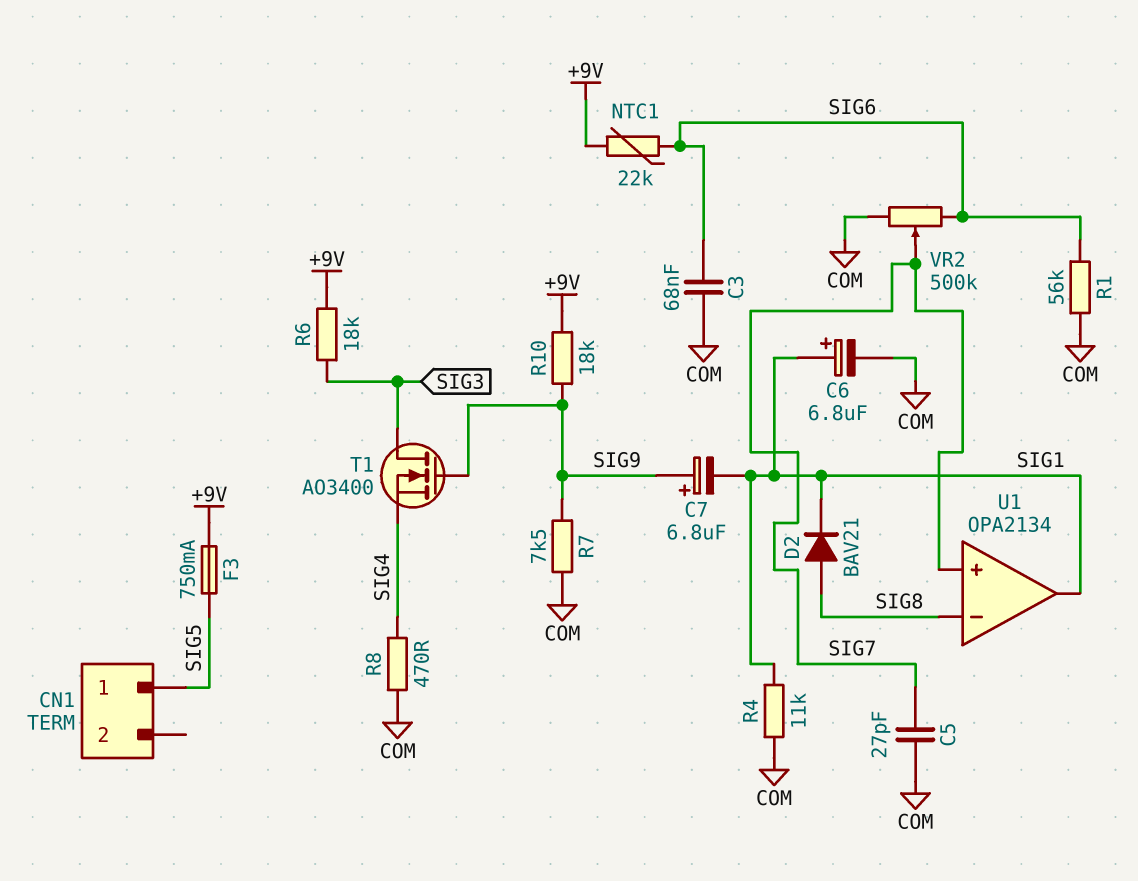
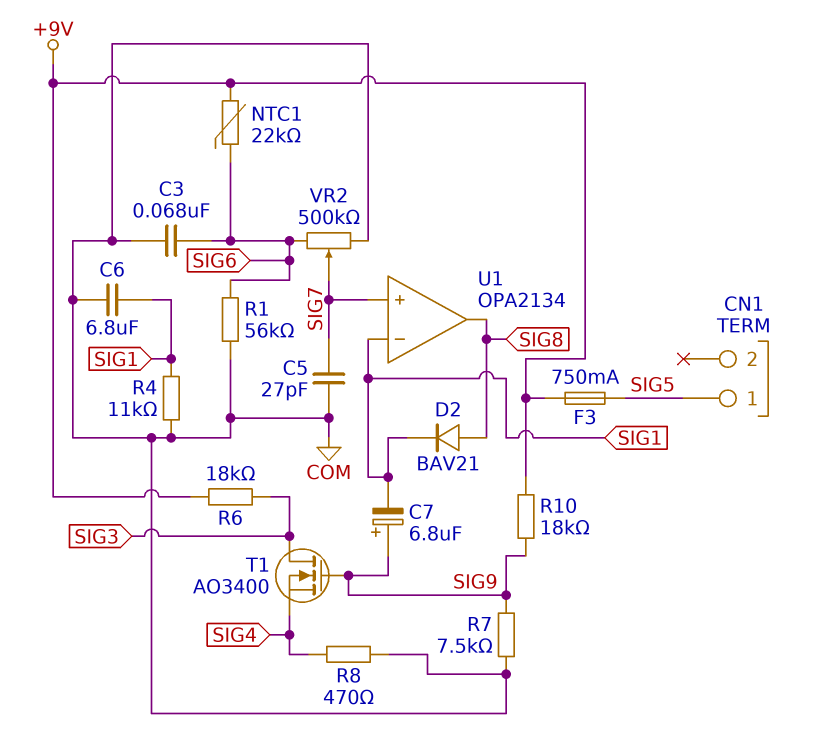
C6: 6.8uF (plus SIG1, minus COM) -> 6.8uF (COM, SIG1)
U1 pin in-: SIG8 -> SIG1
U1 pin out: SIG1 -> SIG8

